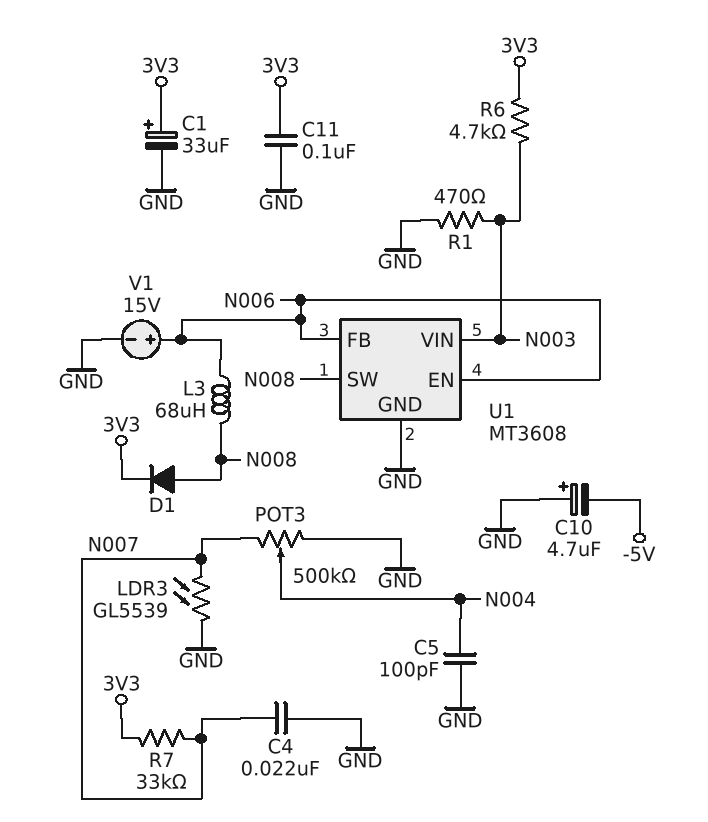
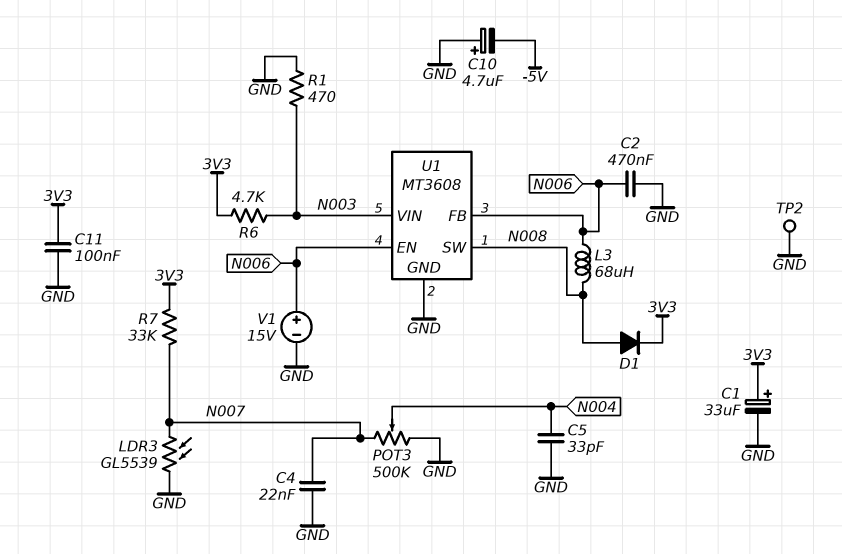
C2: none -> 470nF (GND, N006)
C5: 100pF (GND, N004) -> 33pF (GND, N004)
TP2: none -> test point (GND)

